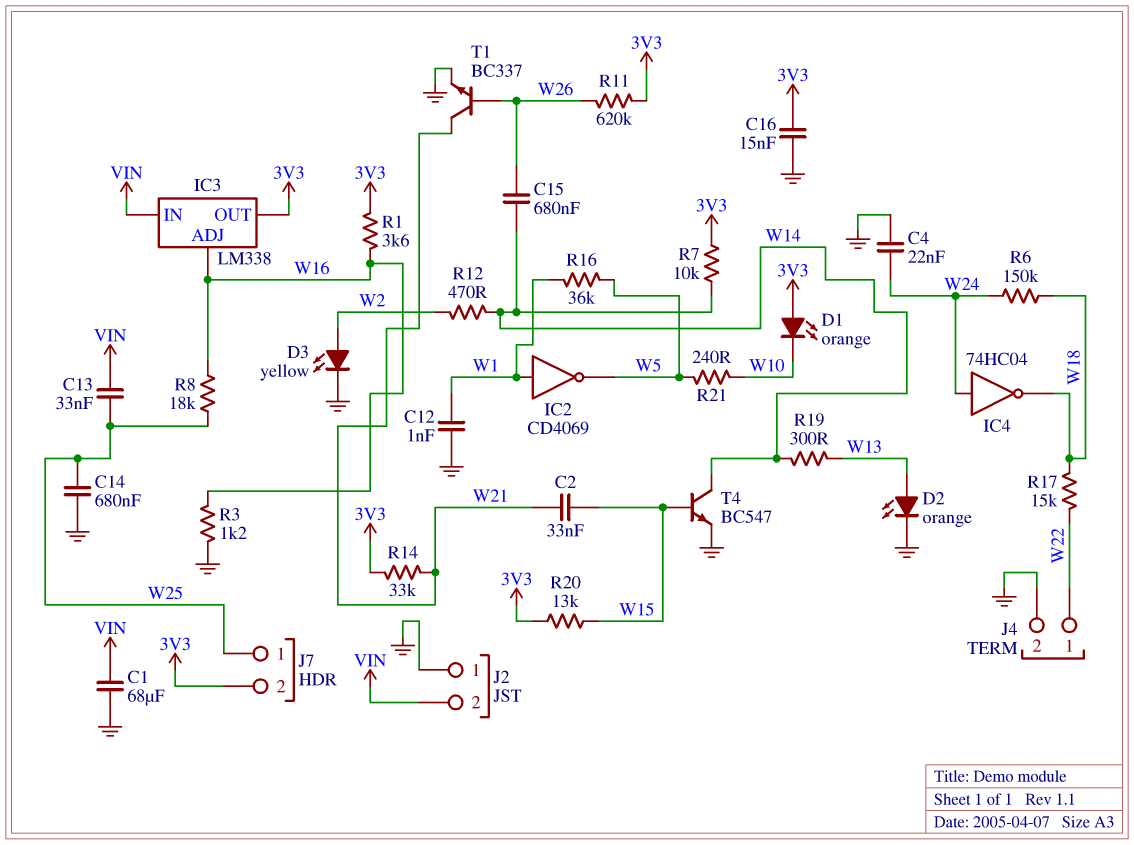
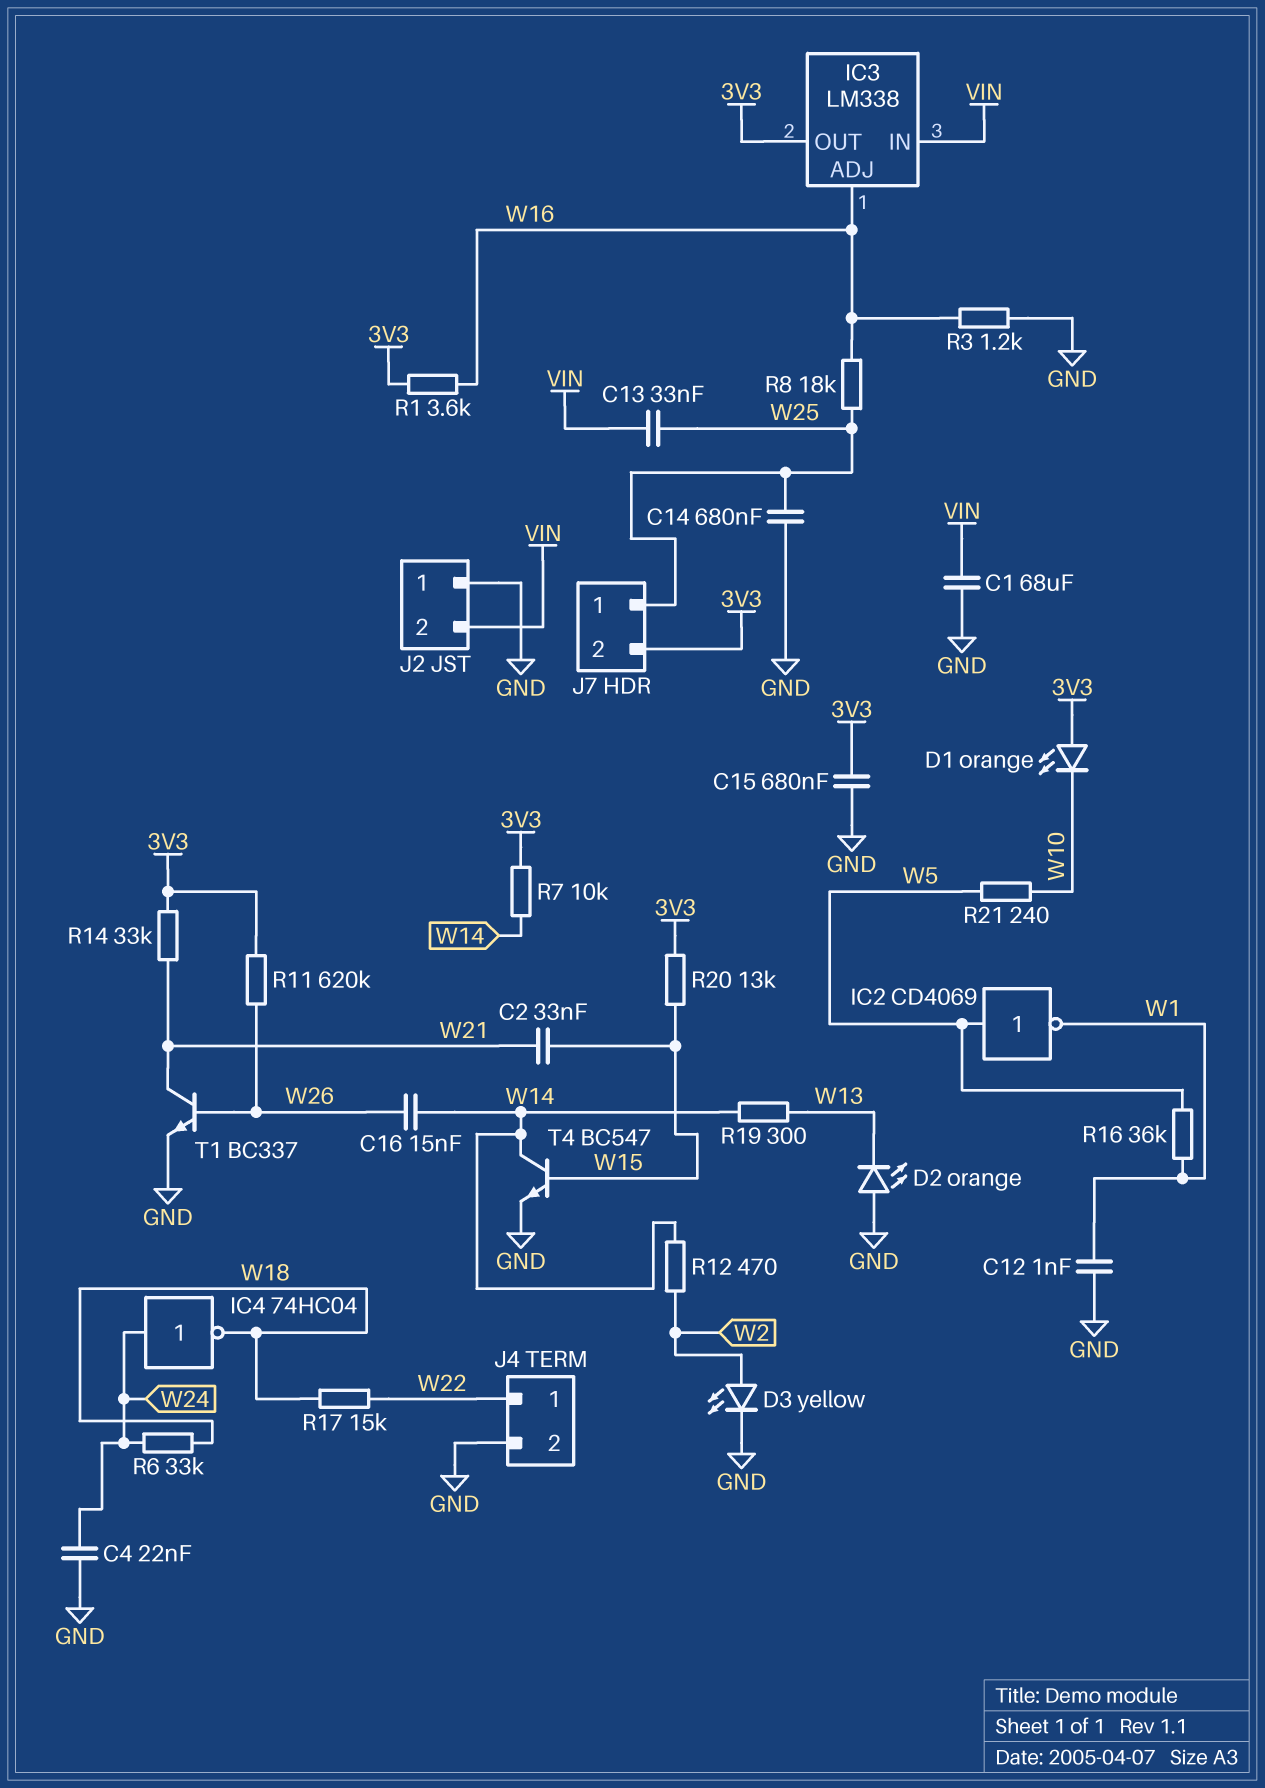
C15: 680nF (W14, W26) -> 680nF (3V3, GND)
C16: 15nF (3V3, GND) -> 15nF (W14, W26)
D2: LED orange (A W13, K GND) -> LED orange (A GND, K W13)
IC2: NOT CD4069 (in W1, out W5) -> NOT CD4069 (in W5, out W1)
R6: 150k (W18, W24) -> 33k (W18, W24)

